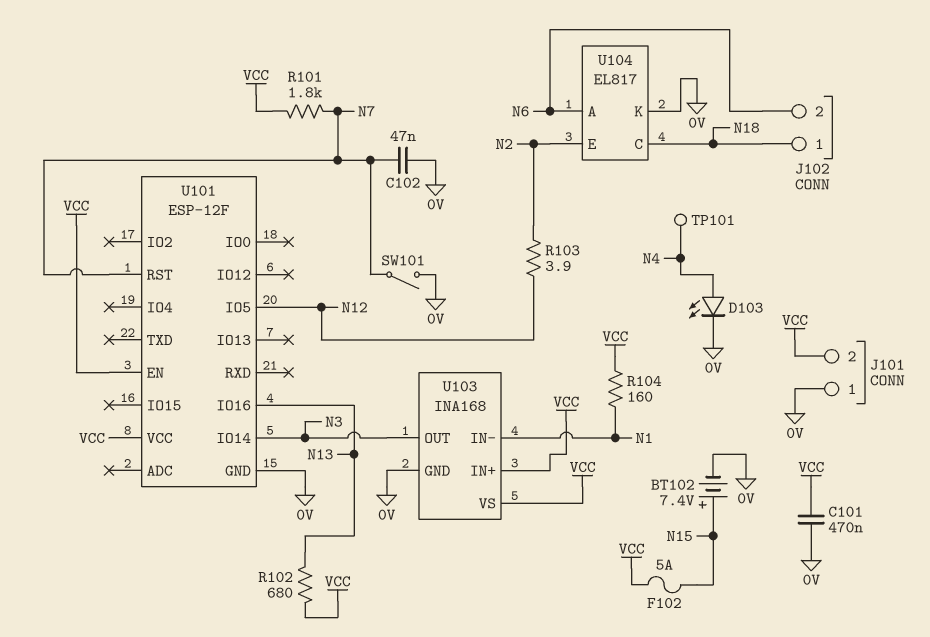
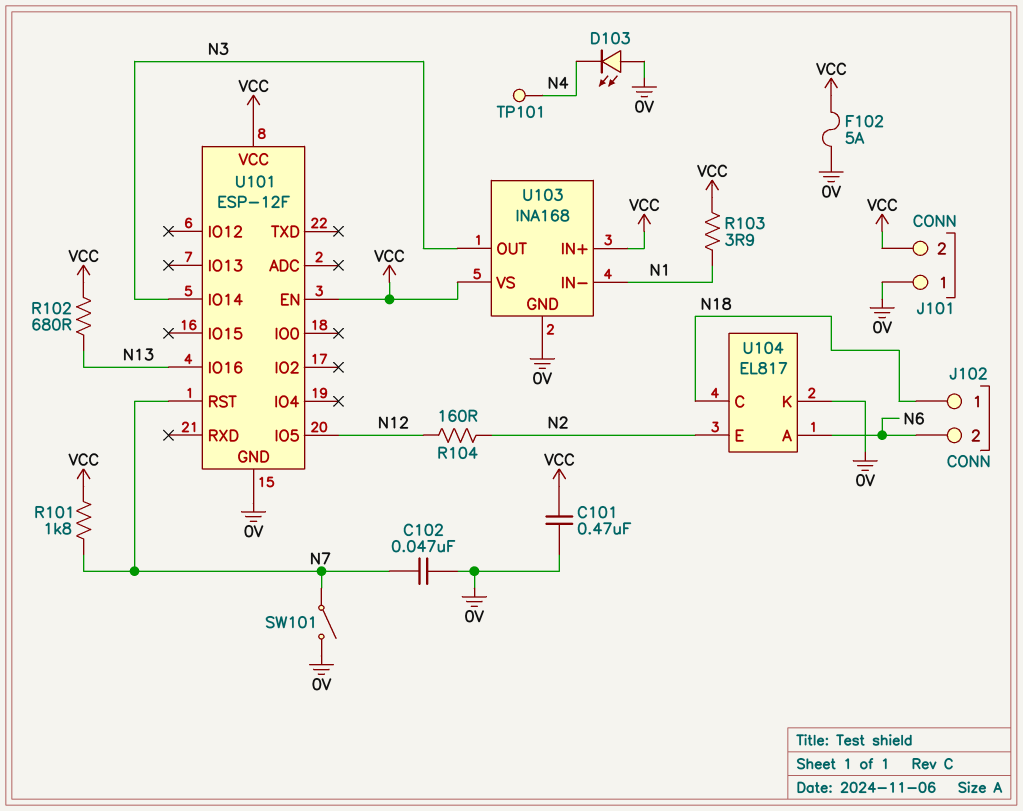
BT102: 7.4V (plus N15, minus 0V) -> none
D103: LED (A N4, K 0V) -> LED (A 0V, K N4)
F102: 5A (N15, VCC) -> 5A (0V, VCC)
R103: 3.9 (N2, N12) -> 3.9 (N1, VCC)
R104: 160 (N1, VCC) -> 160 (N2, N12)

